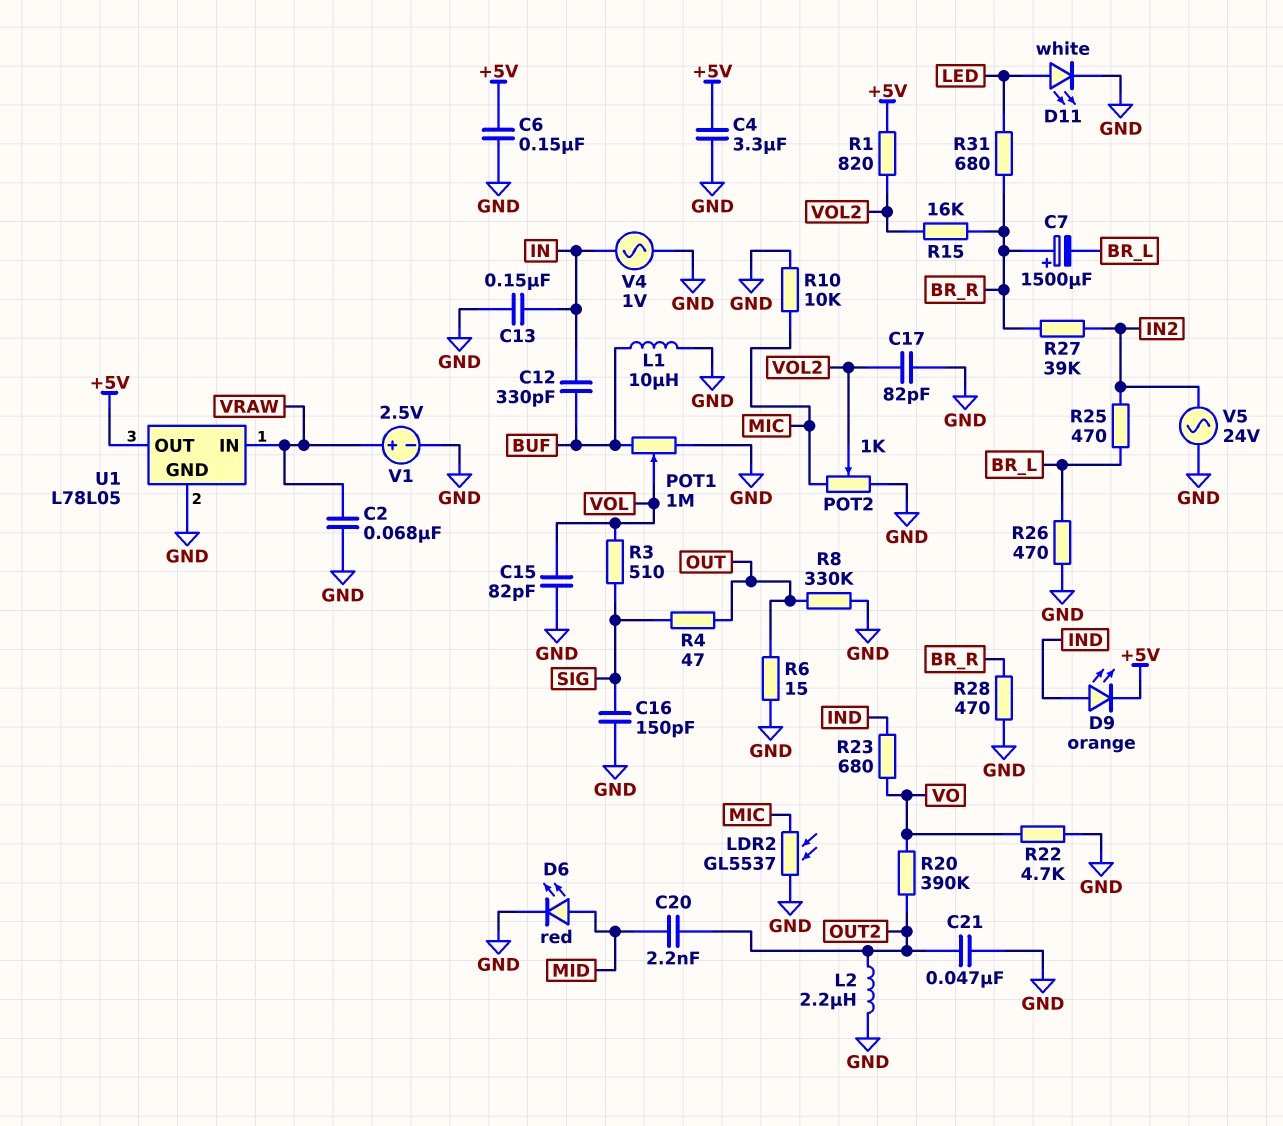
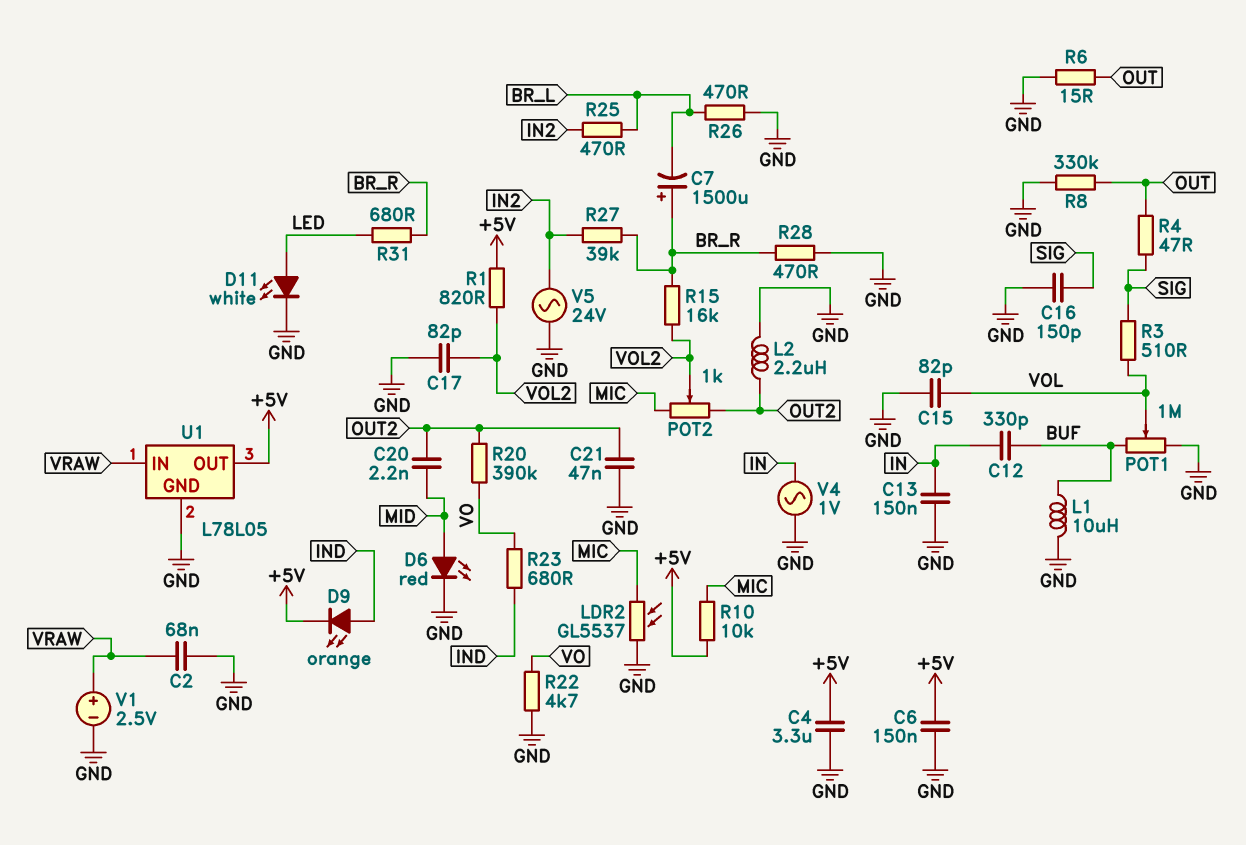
POT2: 1k (GND, MIC, wiper VOL2) -> 1k (MIC, OUT2, wiper VOL2)
R10: 10k (GND, MIC) -> 10k (+5V, MIC)

